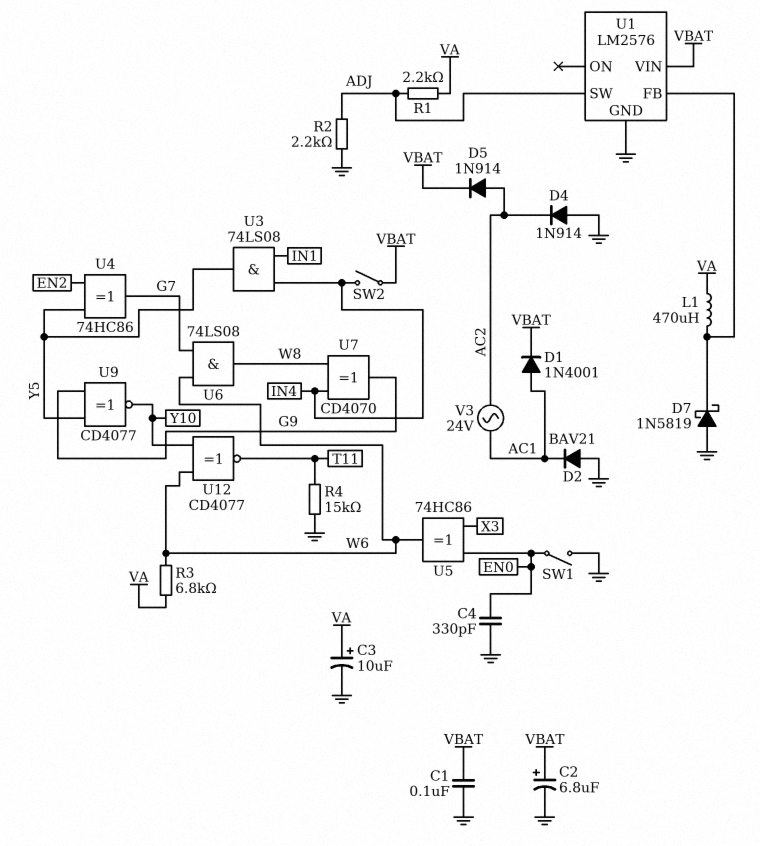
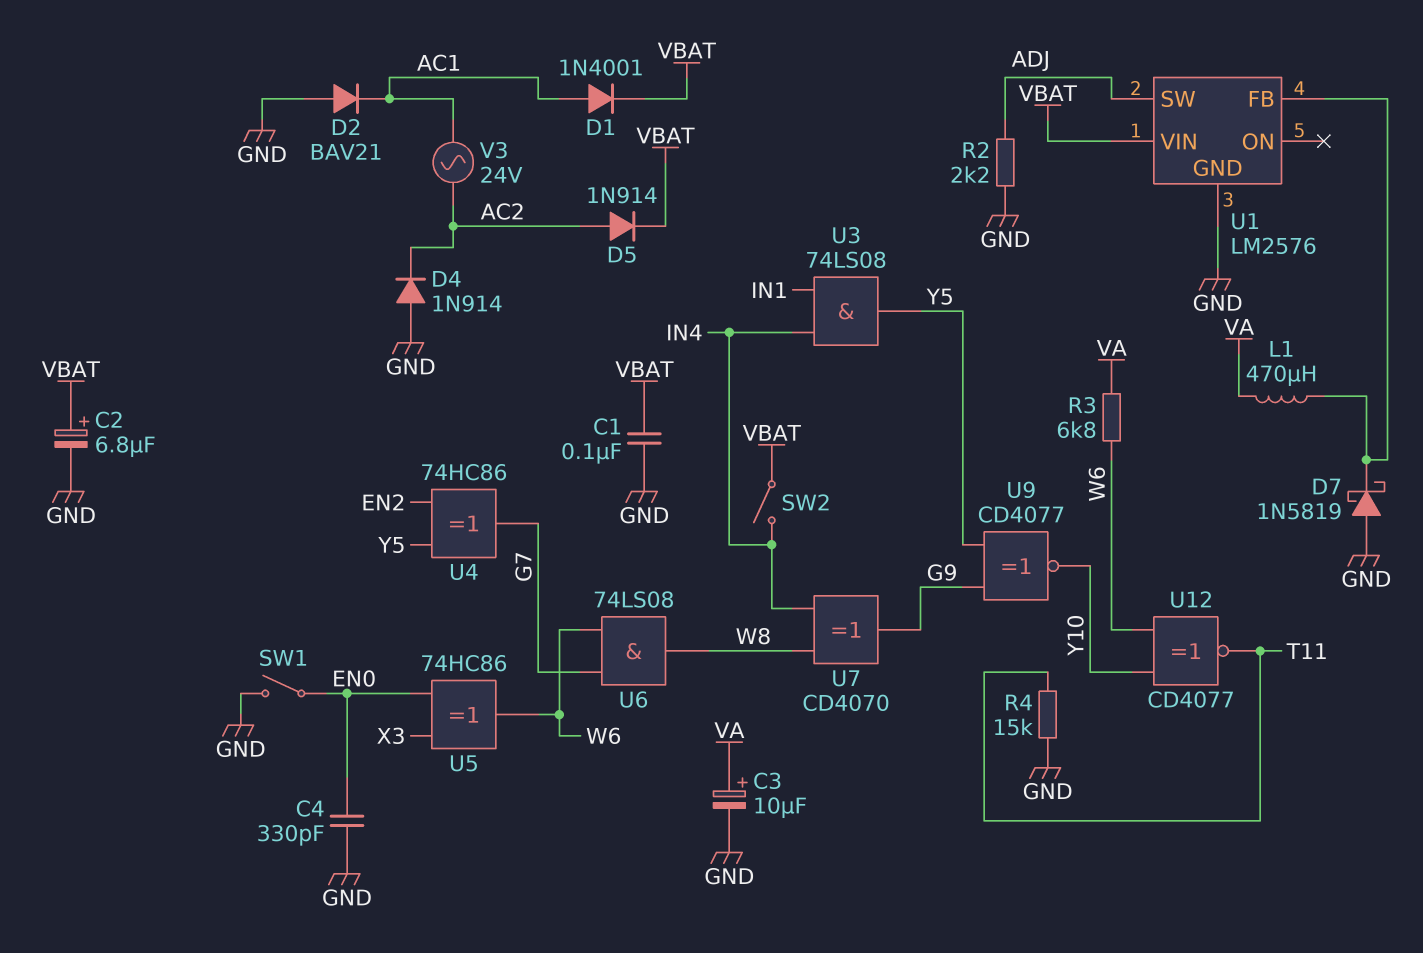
R1: 2.2k (ADJ, VA) -> none

